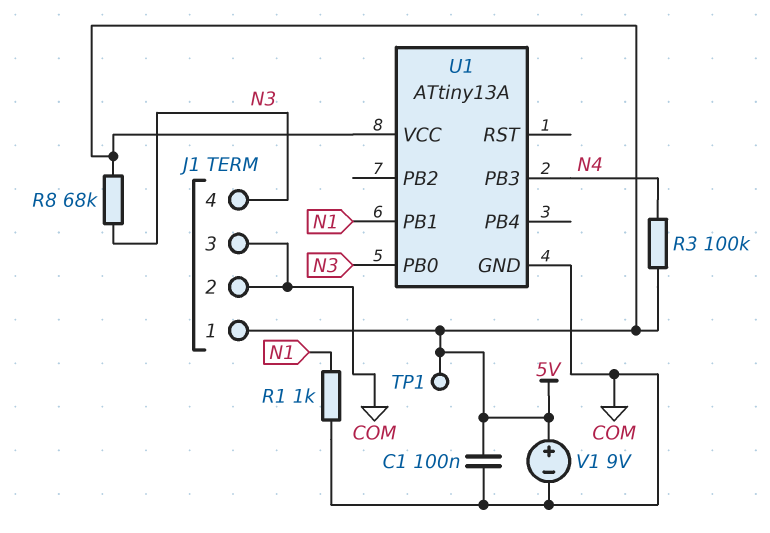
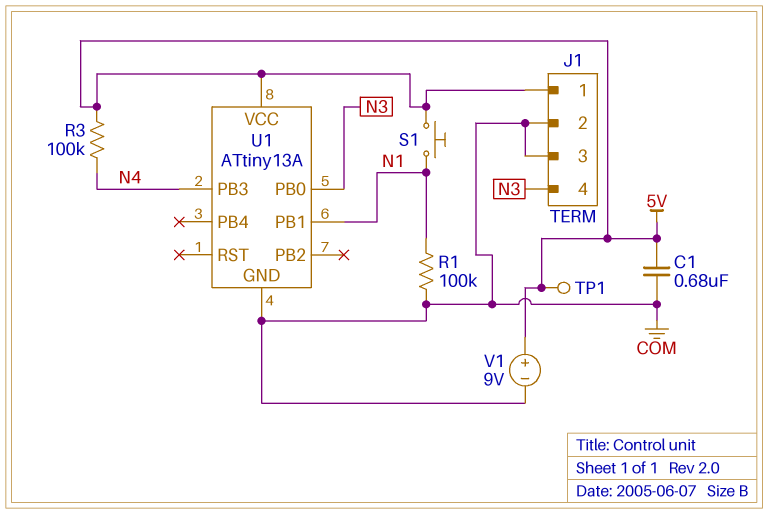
C1: 100nF (5V, COM) -> 680nF (5V, COM)
R1: 1k (COM, N1) -> 100k (COM, N1)
R8: 68k (5V, N3) -> none
S1: none -> button (5V, N1)

